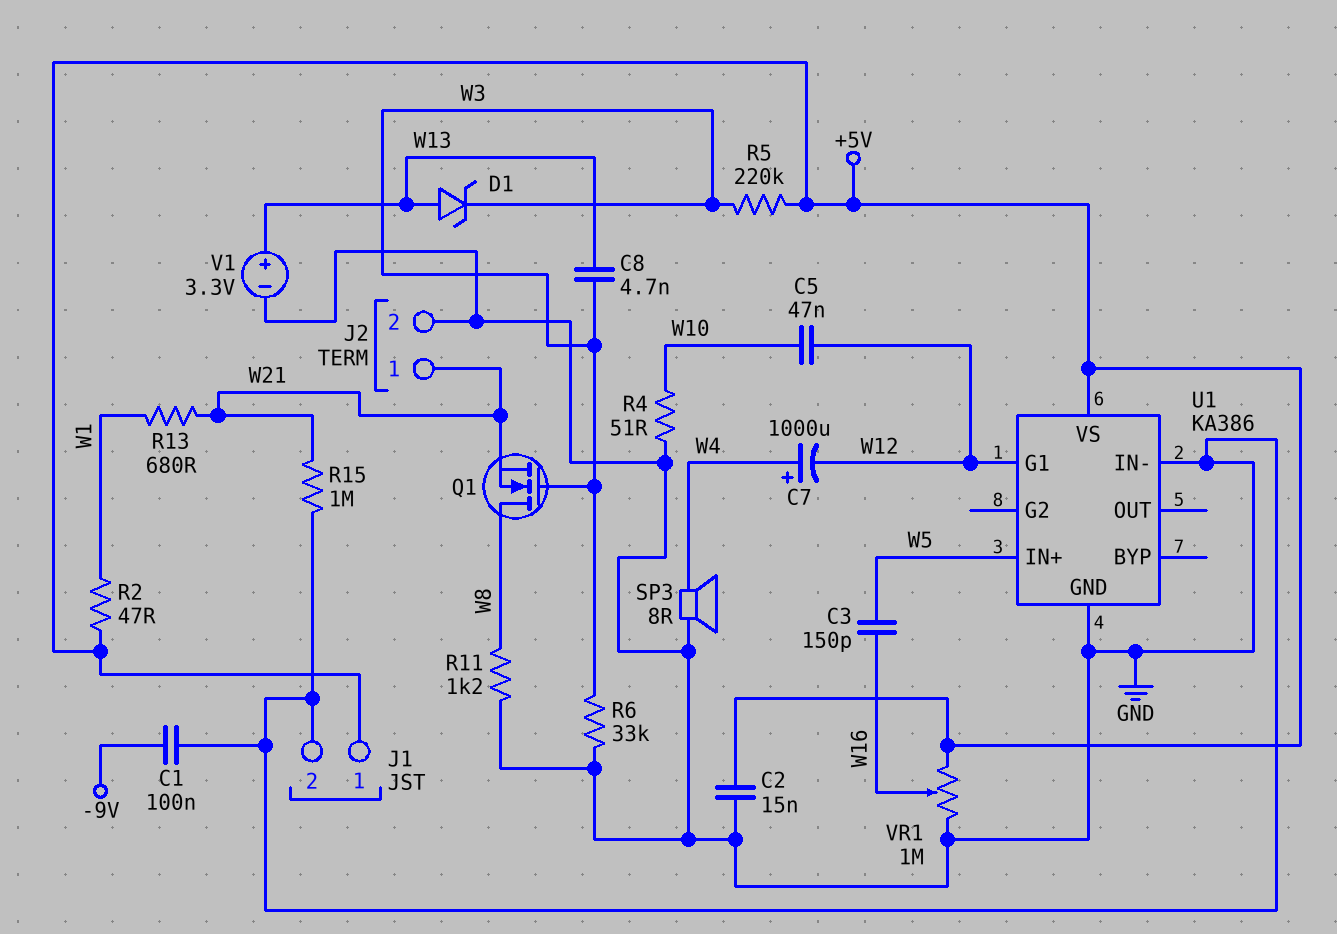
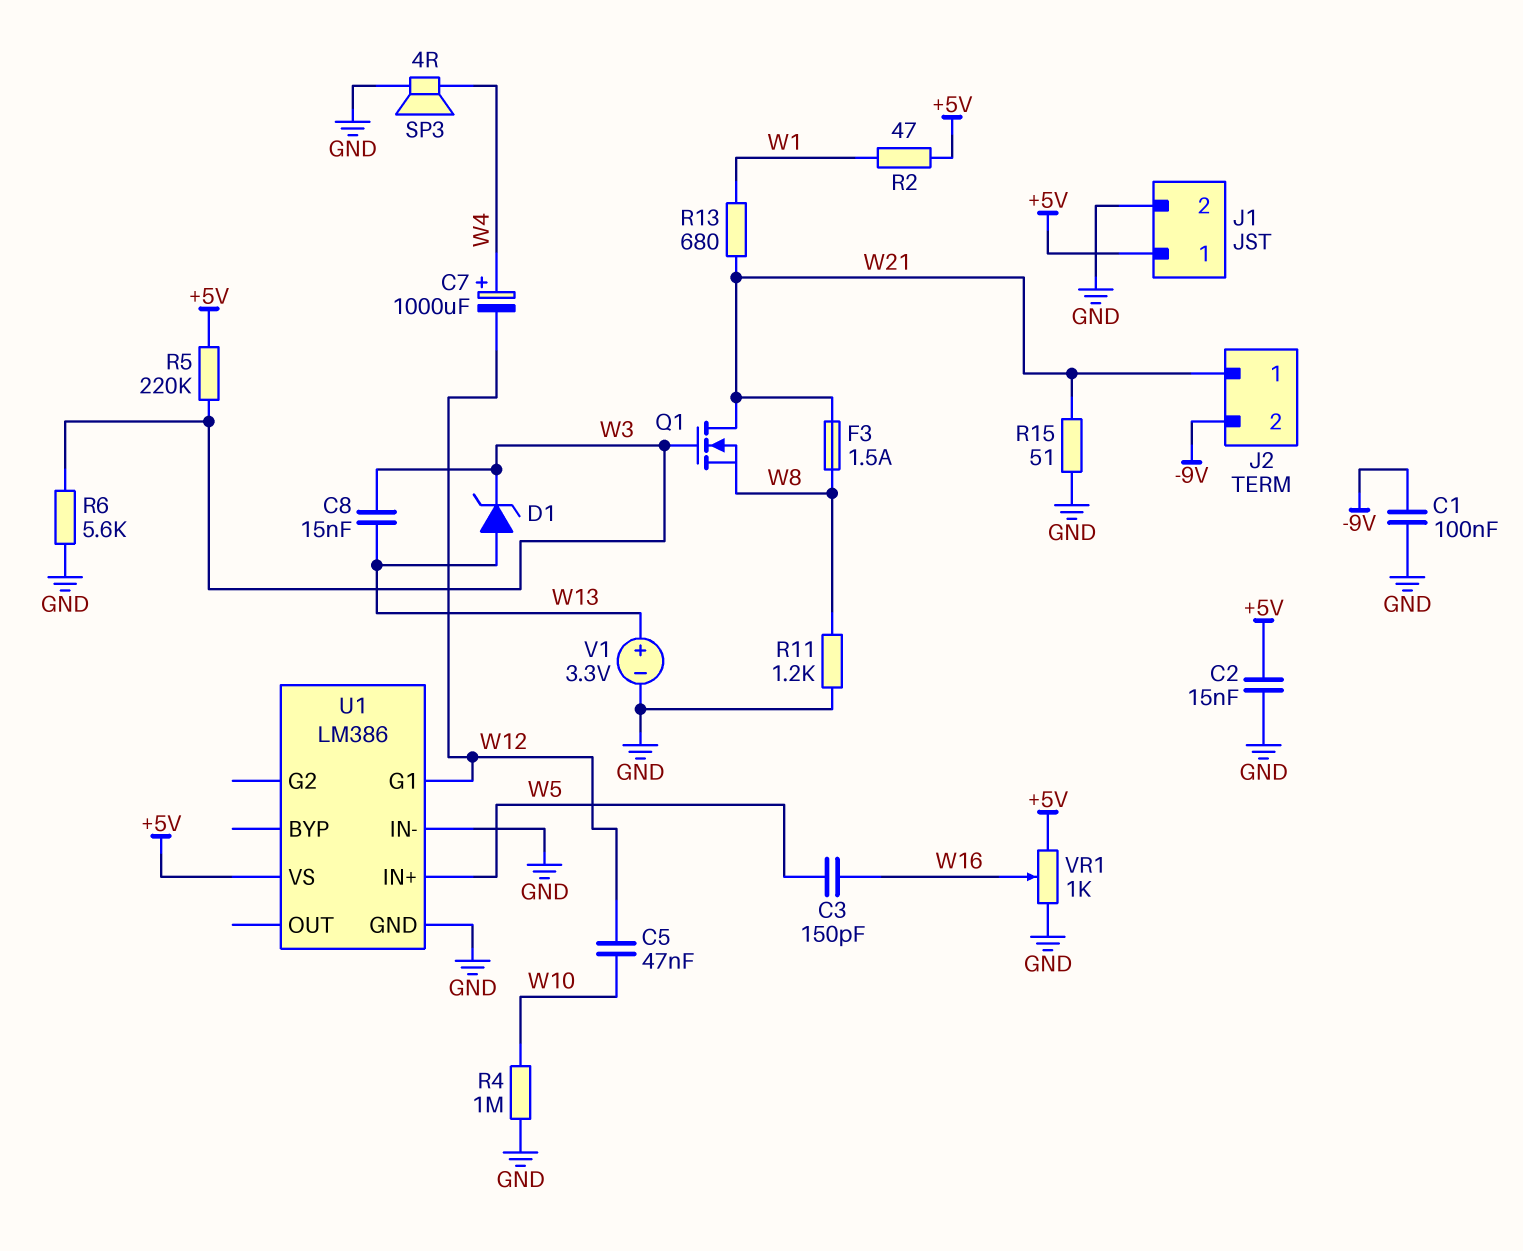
C8: 4.7nF (W3, W13) -> 15nF (W3, W13)
F3: none -> 1.5A (W8, W21)
J2 pin 2: GND -> -9V
Q1: NMOS (G W3, D W8, S W21) -> NMOS (G W3, D W21, S W8)
R4: 51 (GND, W10) -> 1M (GND, W10)
R6: 33k (GND, W3) -> 5.6k (GND, W3)
R15: 1M (GND, W21) -> 51 (GND, W21)
SP3: speaker 8R (GND, W4) -> speaker 4R (GND, W4)
U1: KA386 -> LM386
VR1: 1M (+5V, GND, wiper W16) -> 1k (+5V, GND, wiper W16)

